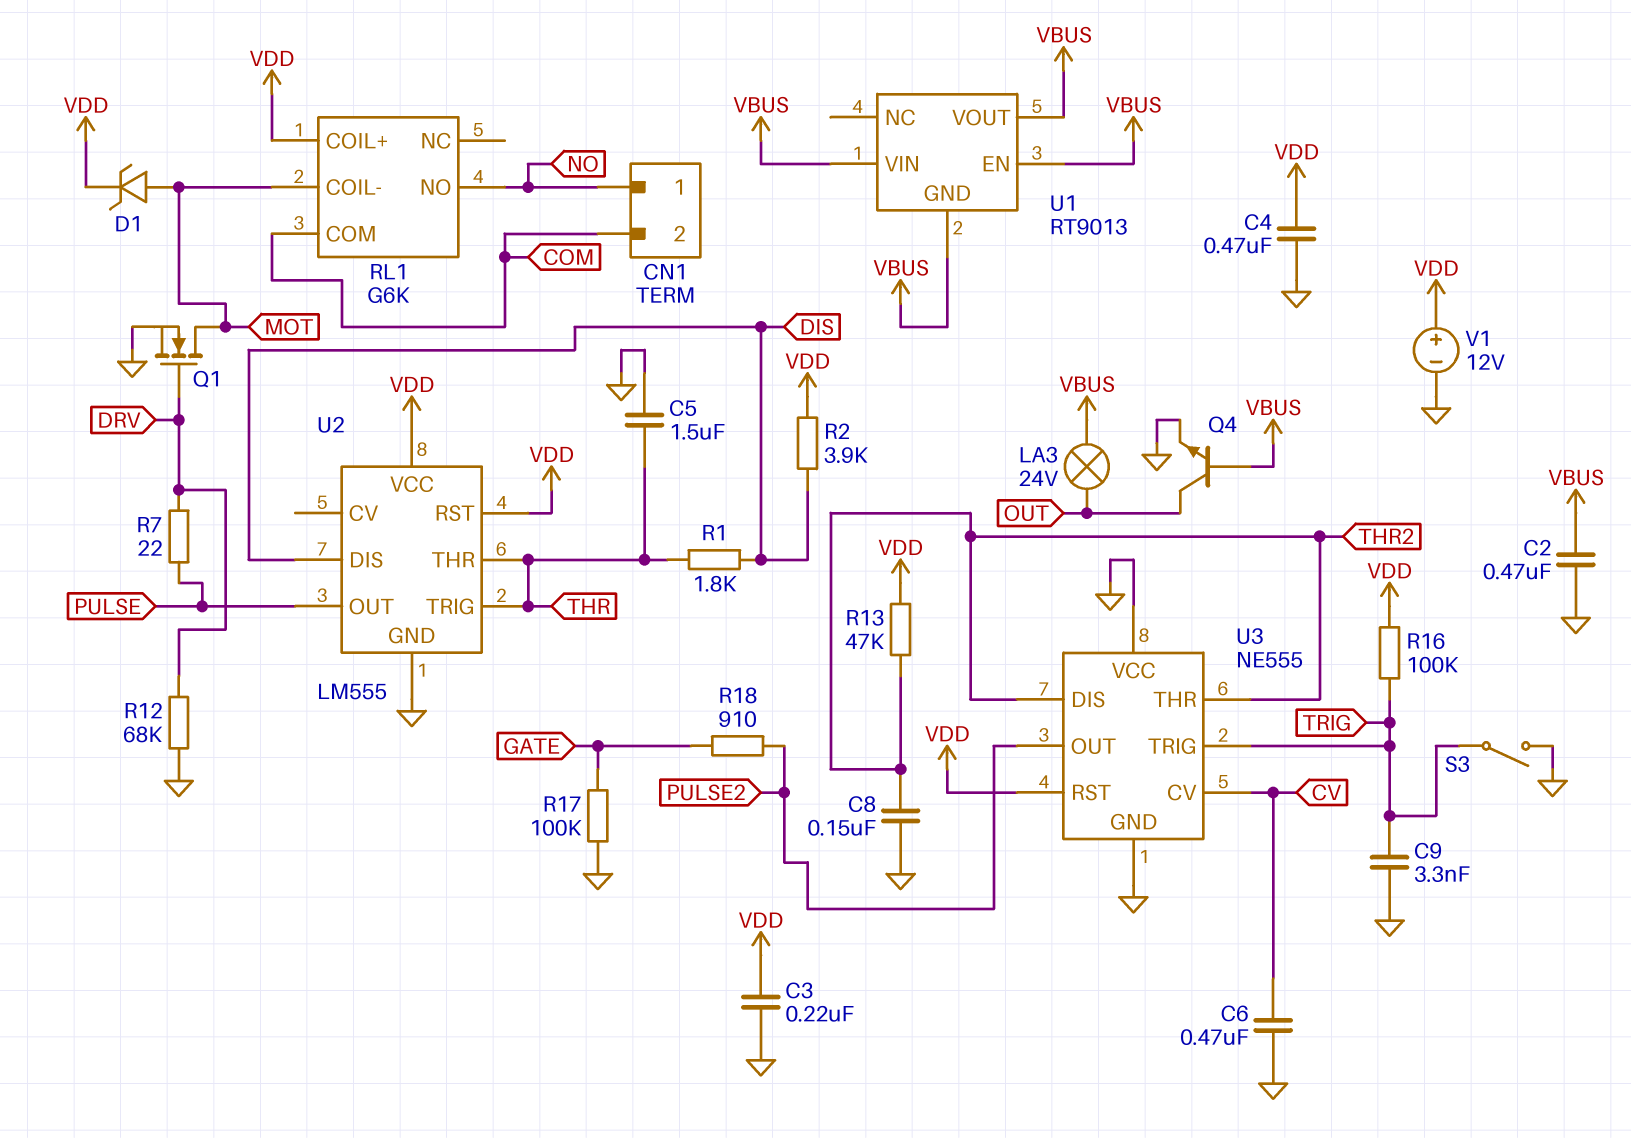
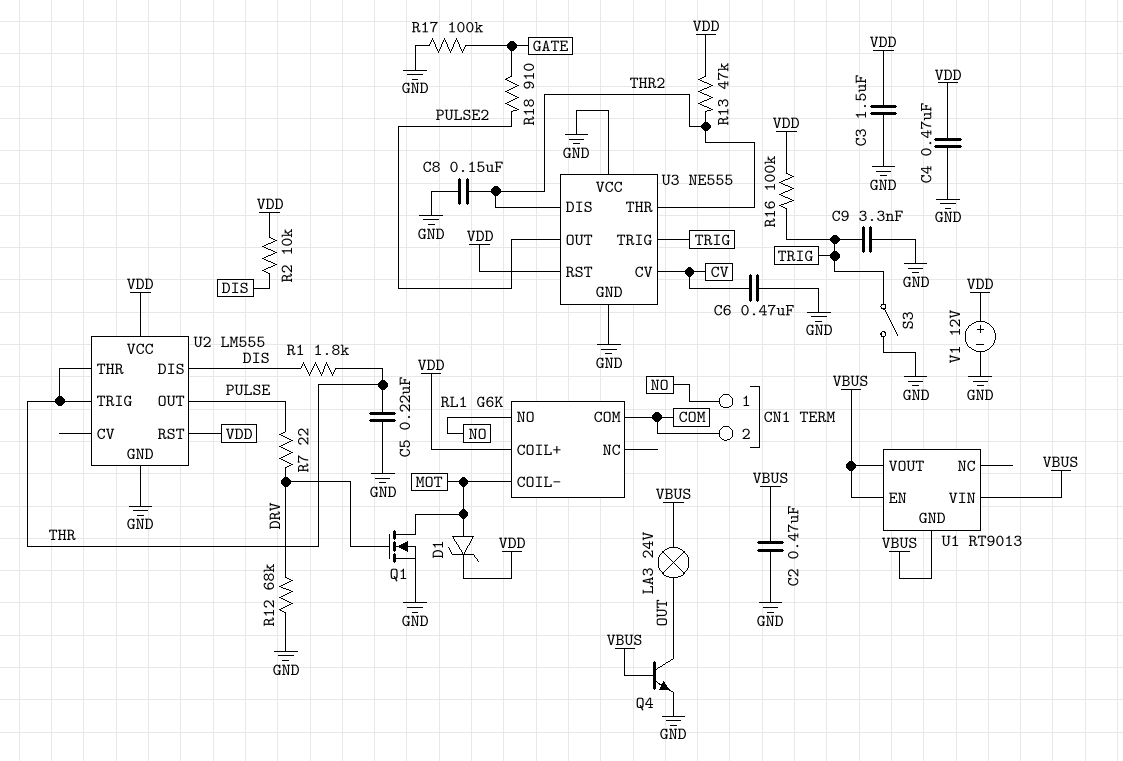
C3: 220nF (GND, VDD) -> 1.5uF (GND, VDD)
C5: 1.5uF (GND, THR) -> 220nF (GND, THR)
R2: 3.9k (DIS, VDD) -> 10k (DIS, VDD)

